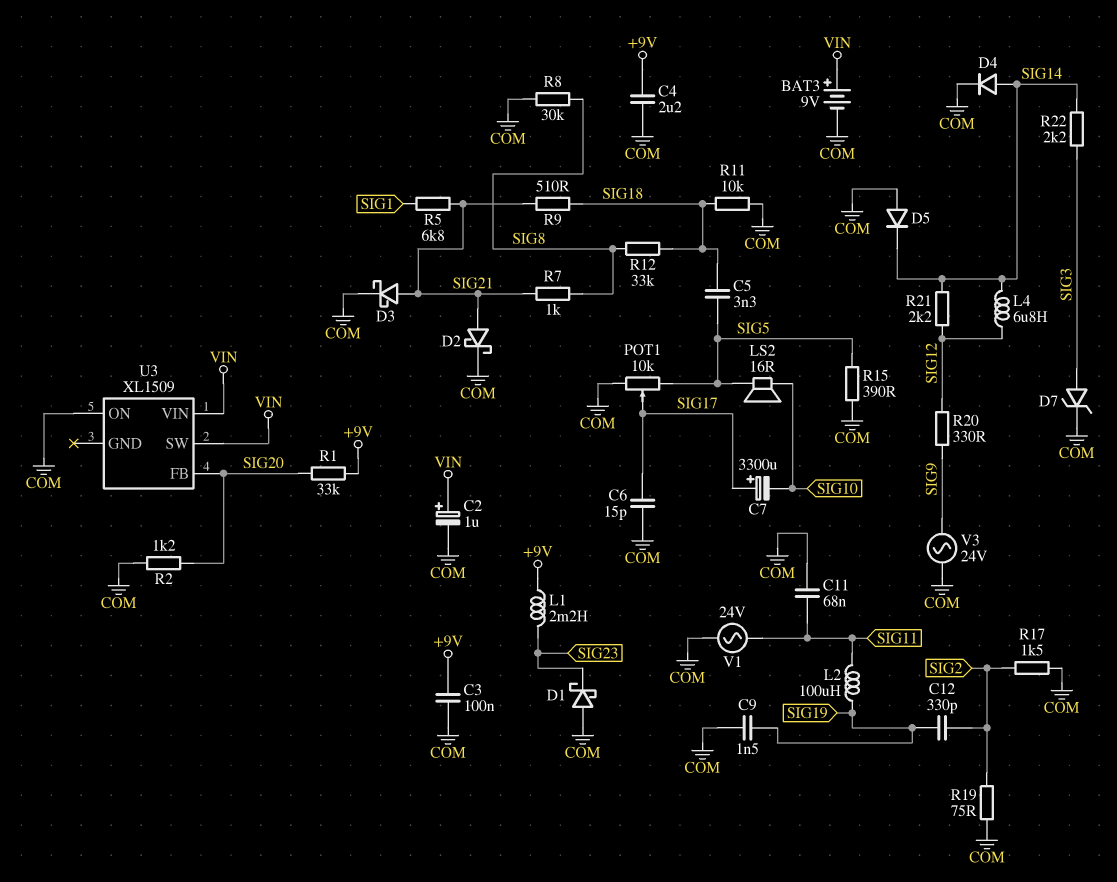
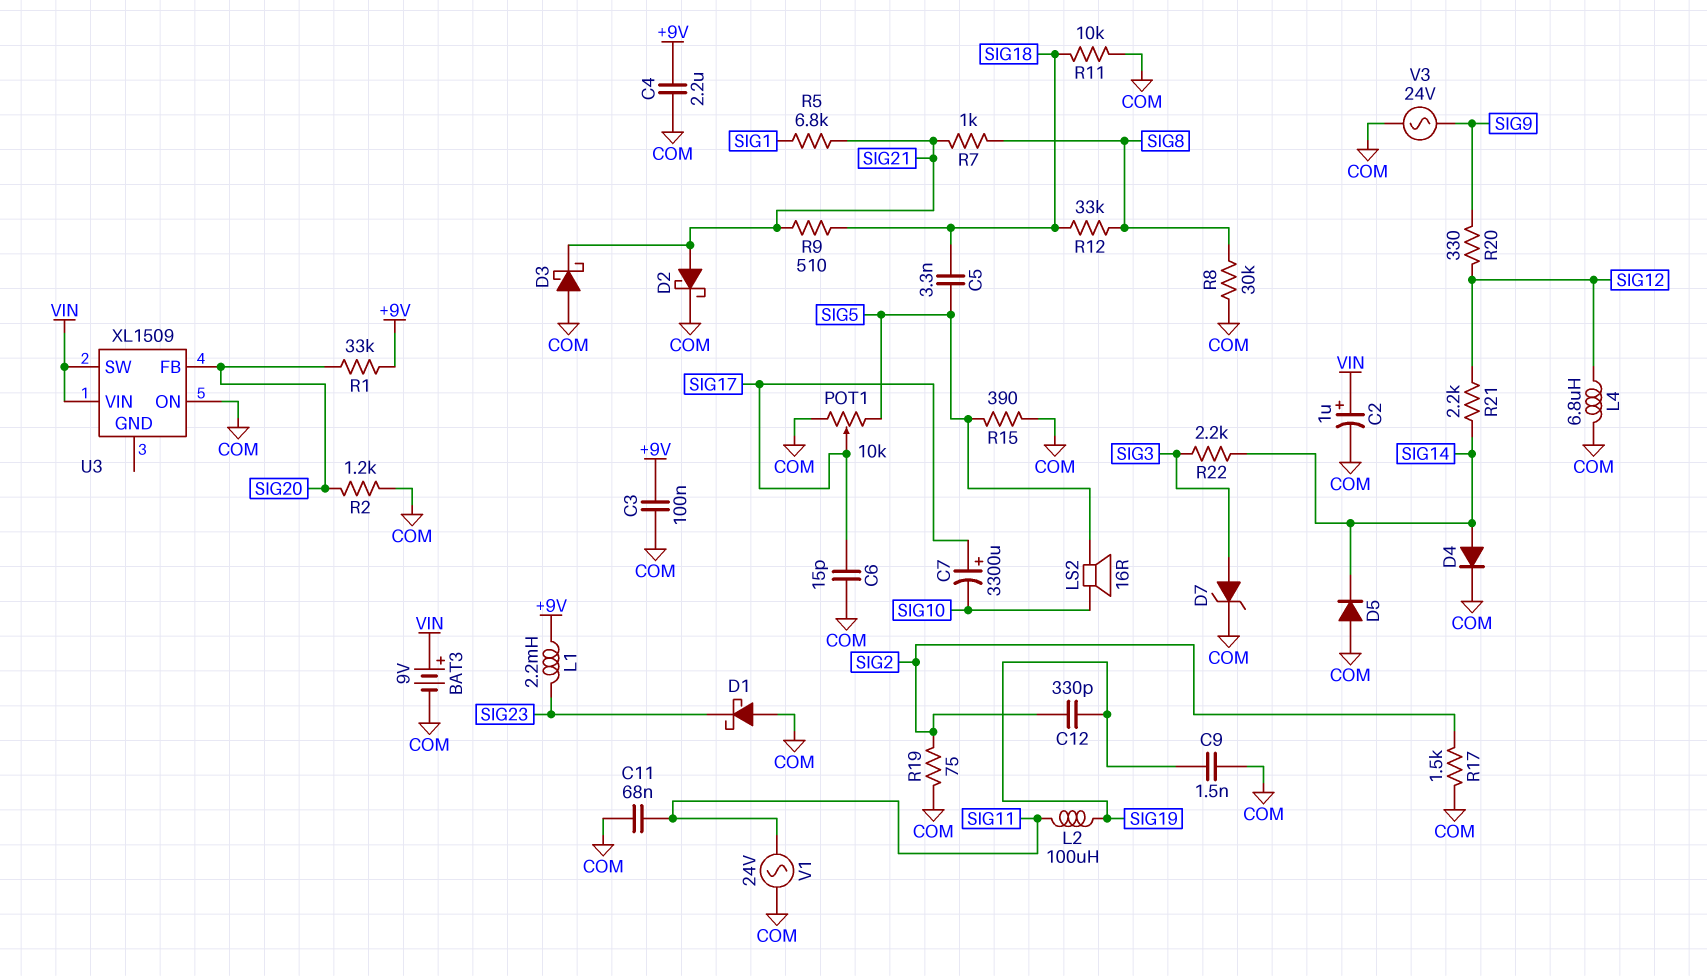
D3: schottky (A SIG21, K COM) -> schottky (A COM, K SIG21)
L4: 6.8uH (SIG12, SIG14) -> 6.8uH (COM, SIG12)

